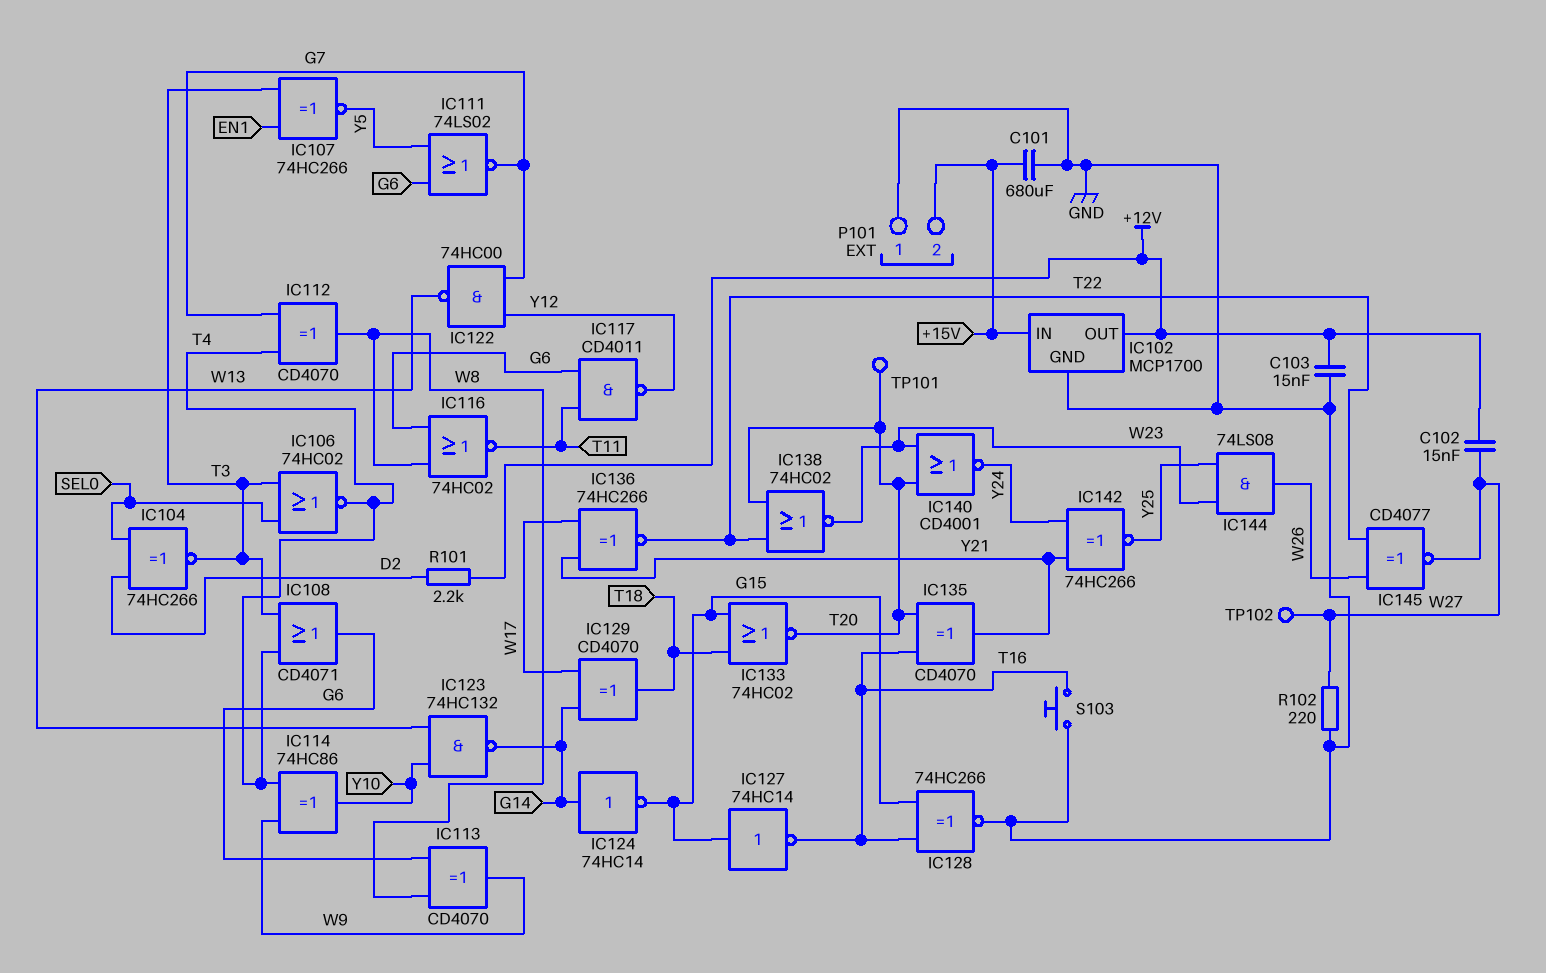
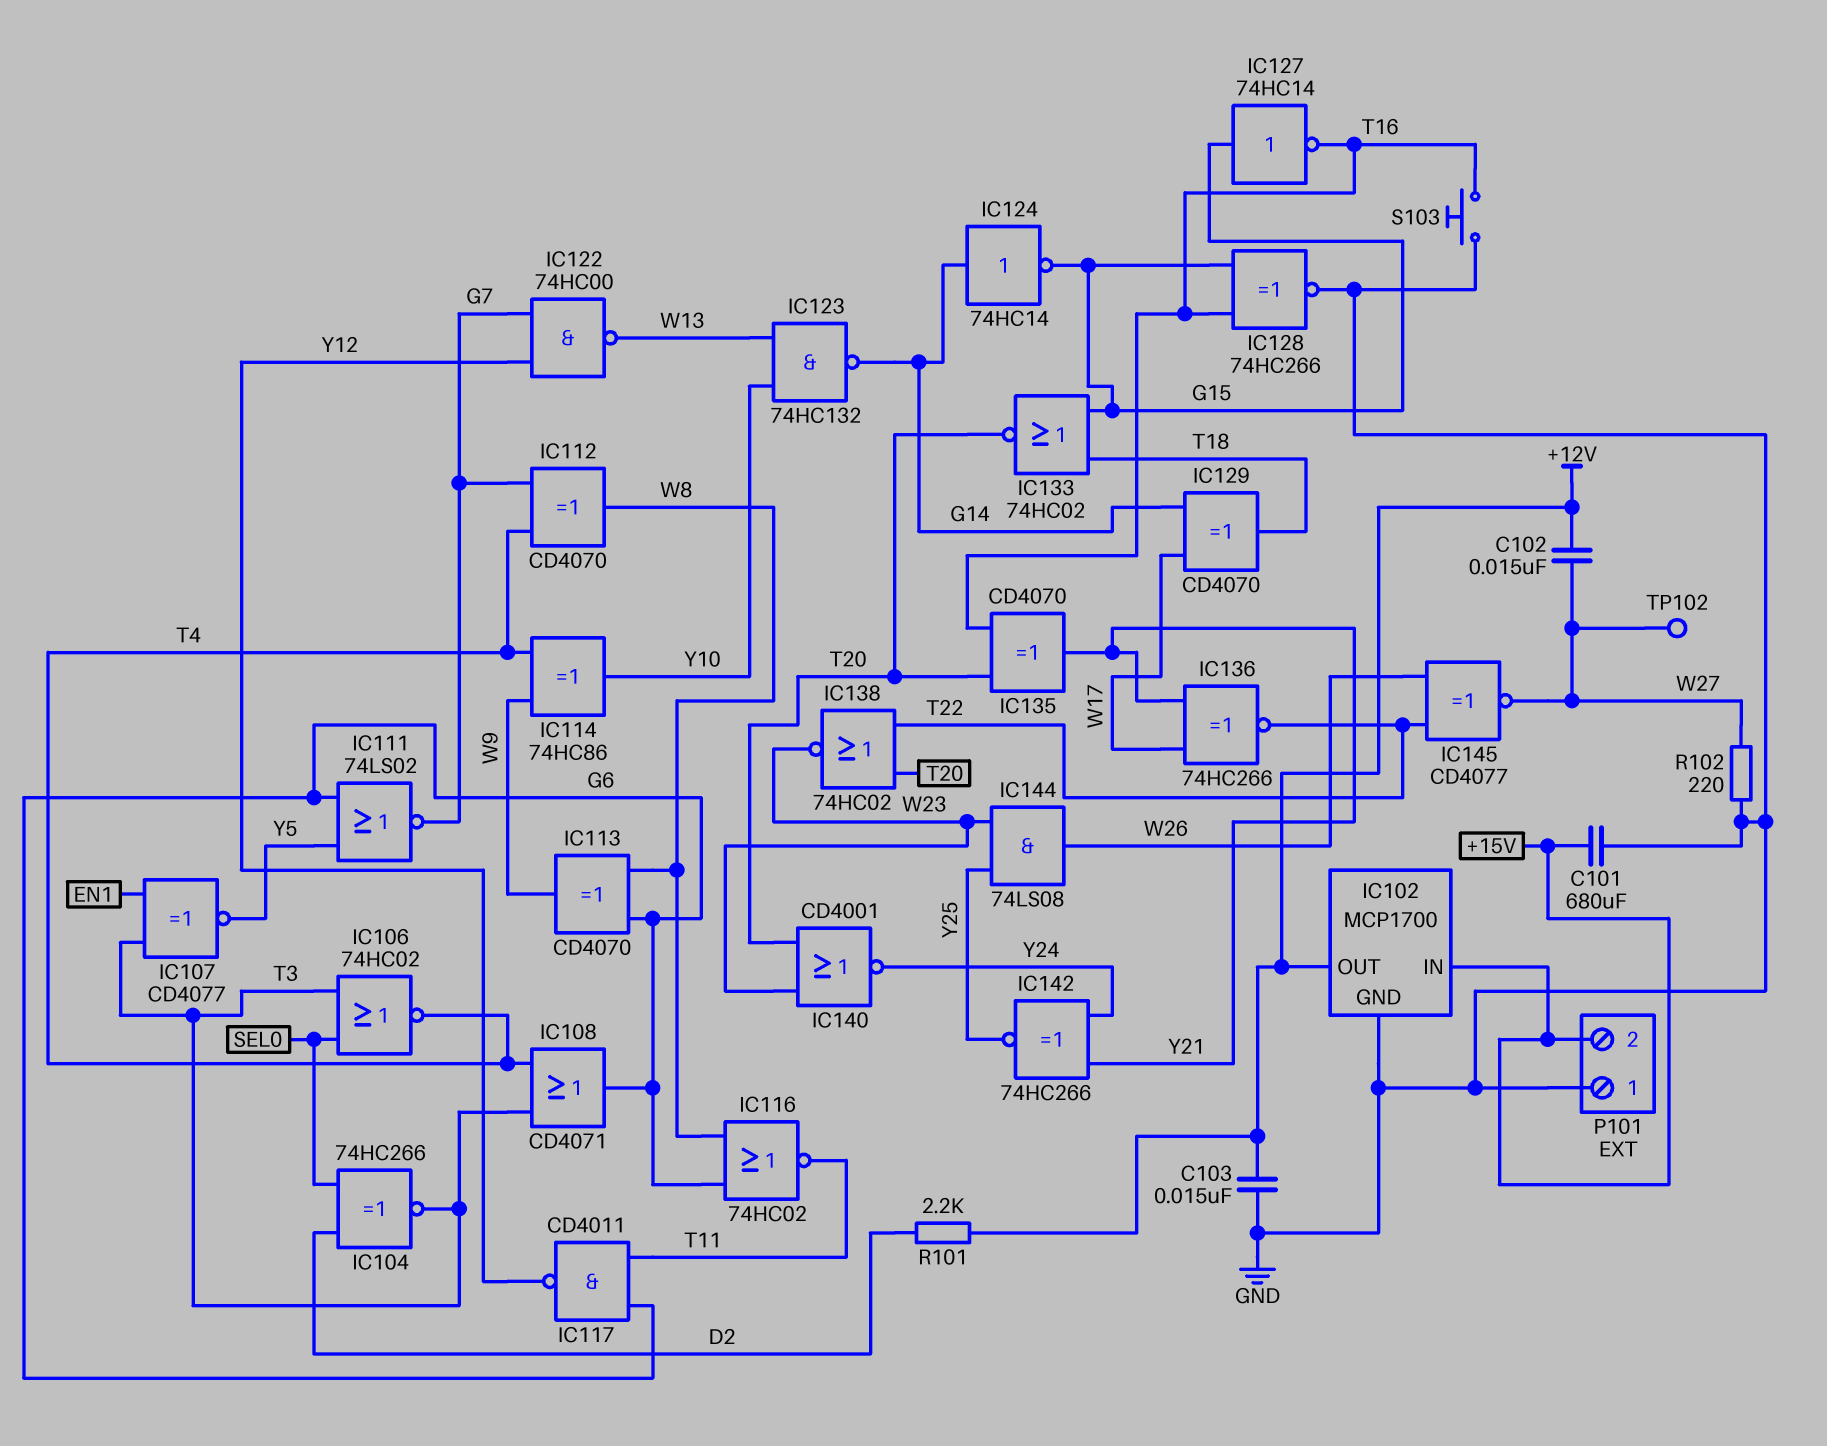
IC107: XNOR 74HC266 (in EN1, in T3, out Y5) -> XNOR CD4077 (in EN1, in T3, out Y5)
TP101: test point (T20) -> none

